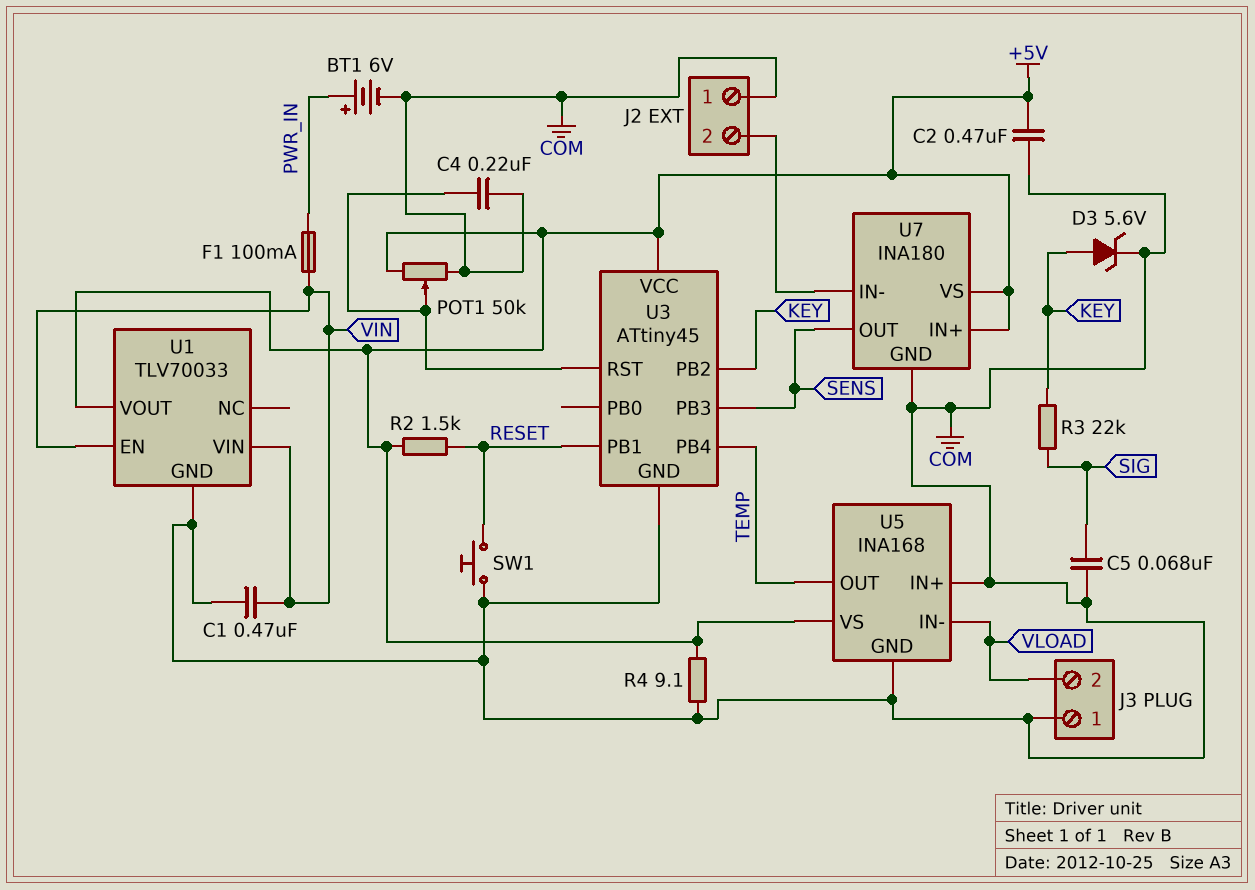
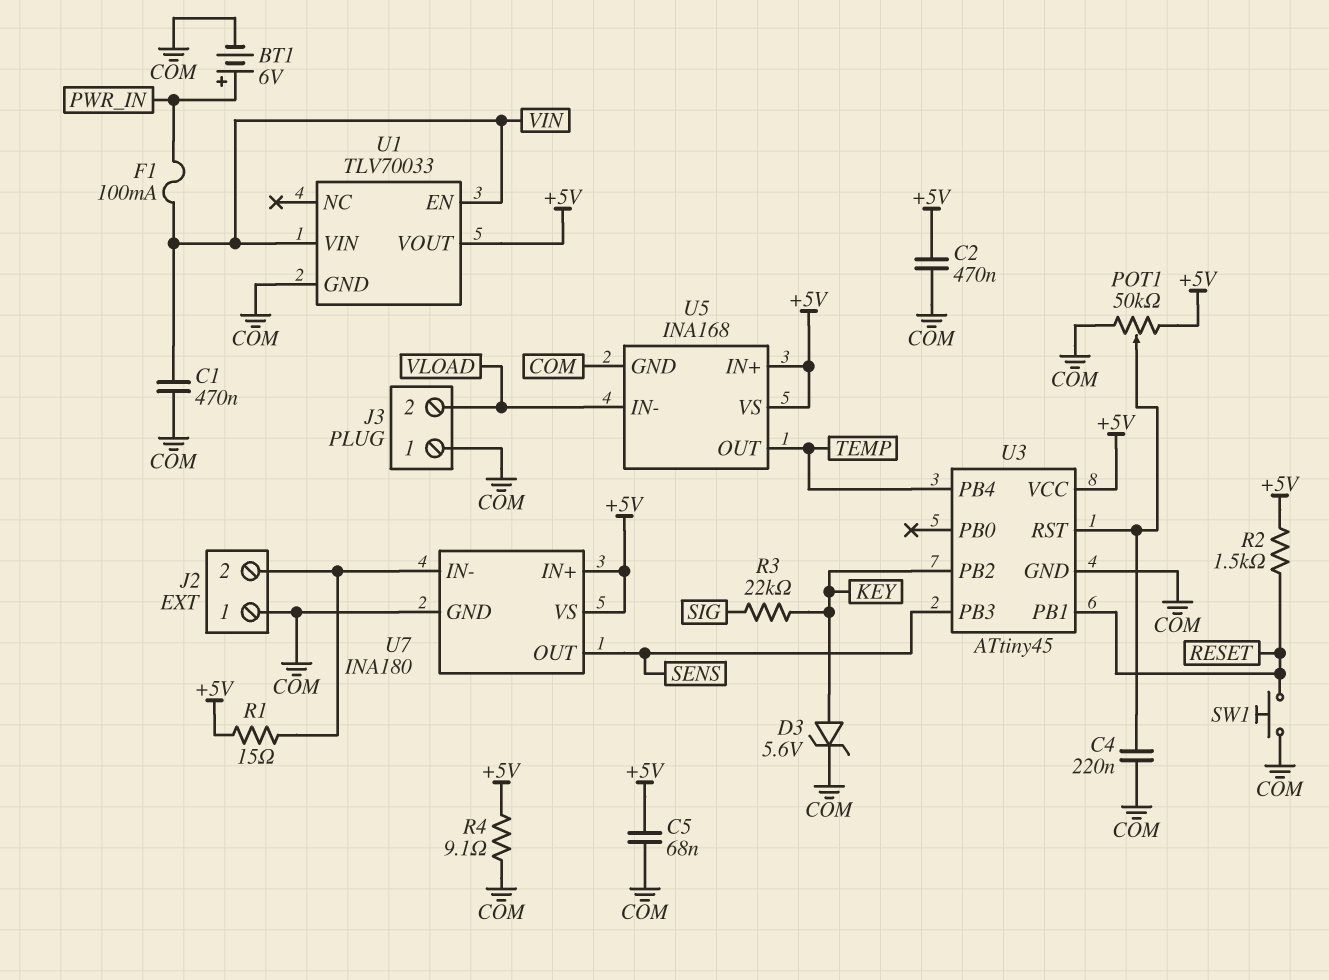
C5: 68nF (COM, SIG) -> 68nF (+5V, COM)
R1: none -> 15 (+5V, J2/2)
U5 pin IN+: COM -> +5V

